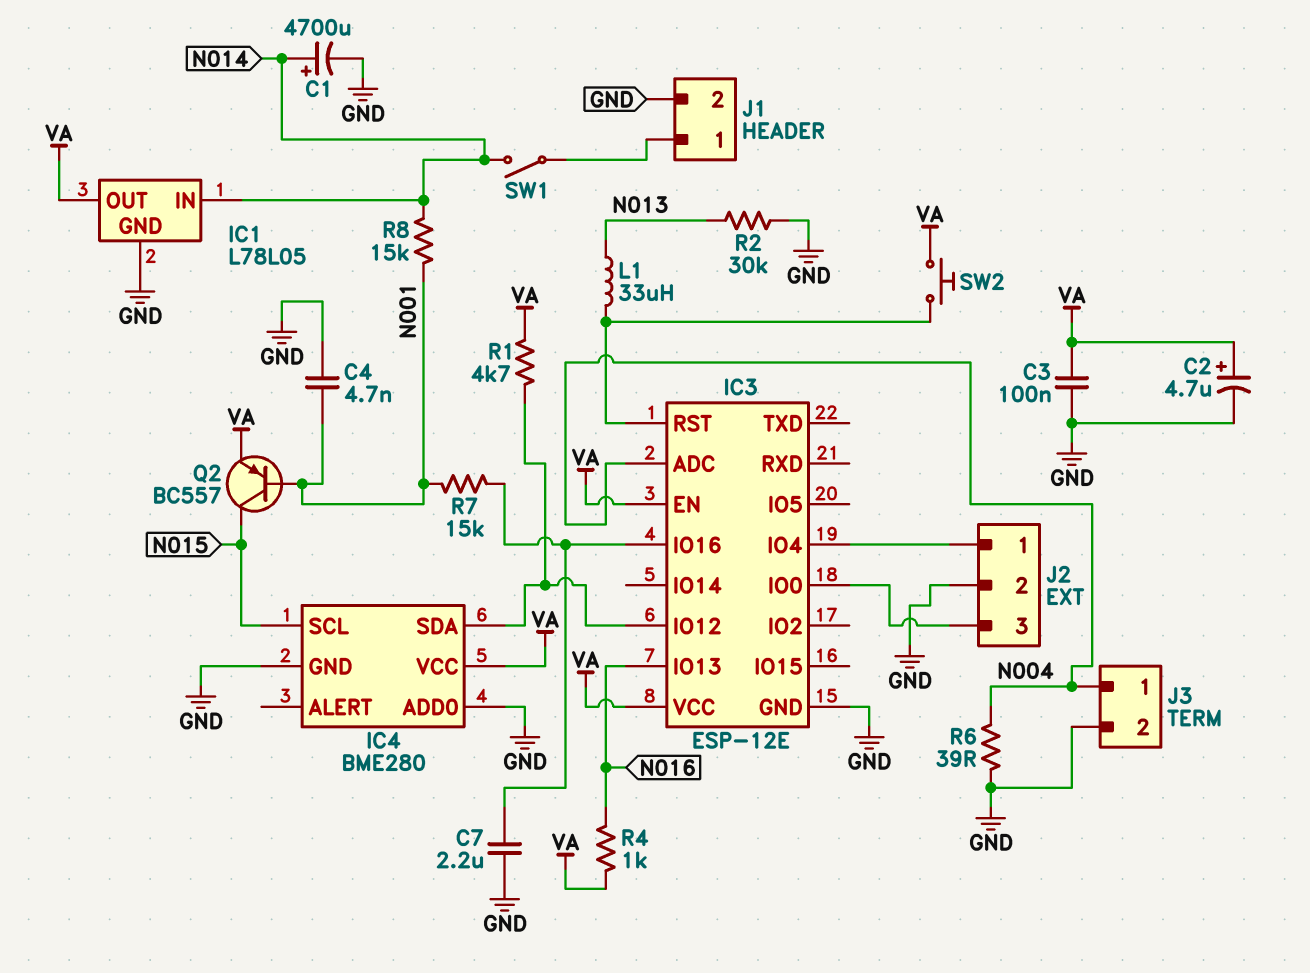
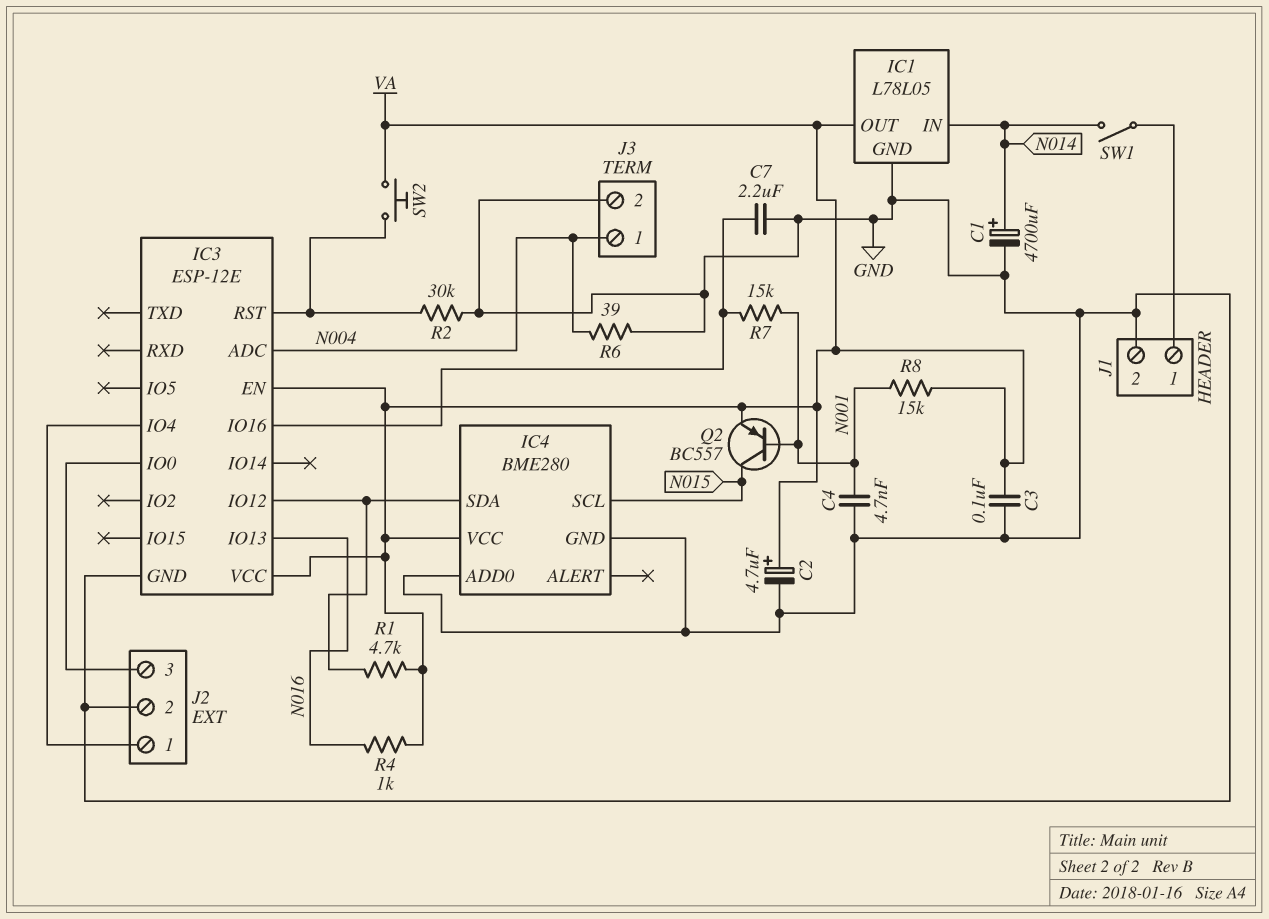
L1: 33uH (IC3/RST, N013) -> none
R2: 30k (GND, N013) -> 30k (GND, IC3/RST)
R8: 15k (N001, N014) -> 15k (N001, VA)

